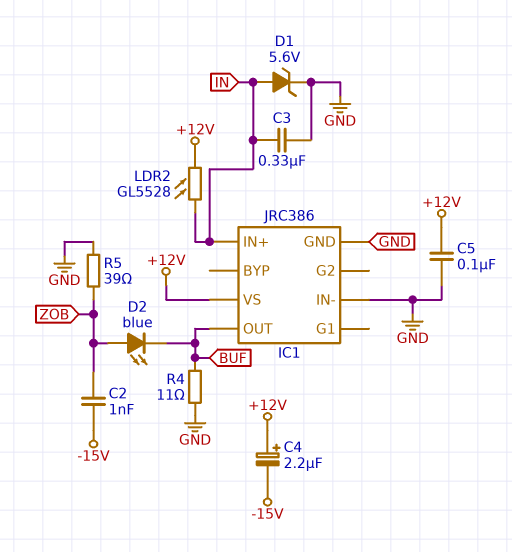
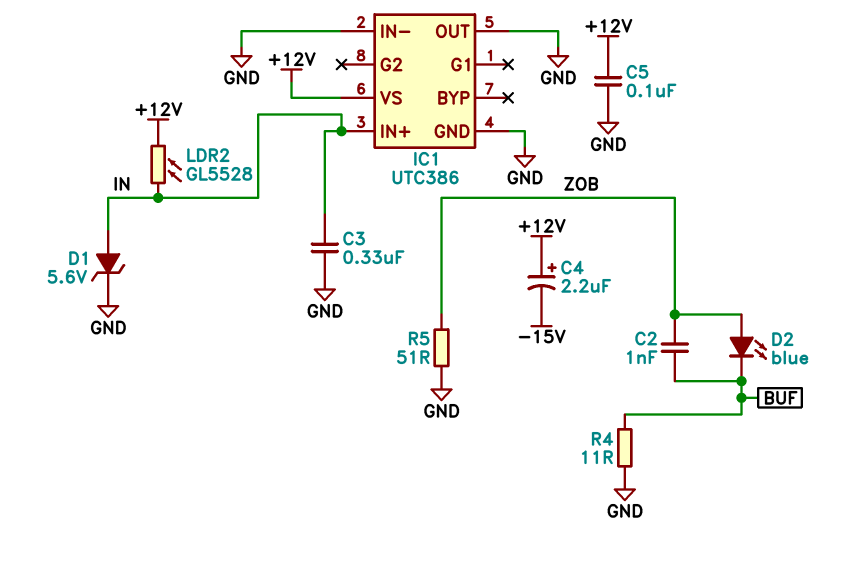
C2: 1nF (-15V, ZOB) -> 1nF (BUF, ZOB)
IC1: JRC386 -> UTC386
IC1 pin OUT: BUF -> GND
R5: 39 (GND, ZOB) -> 51 (GND, ZOB)

